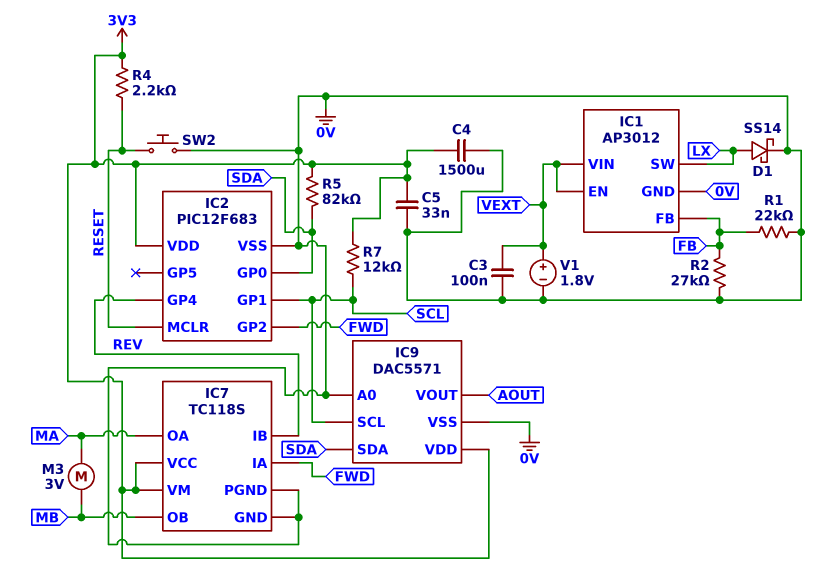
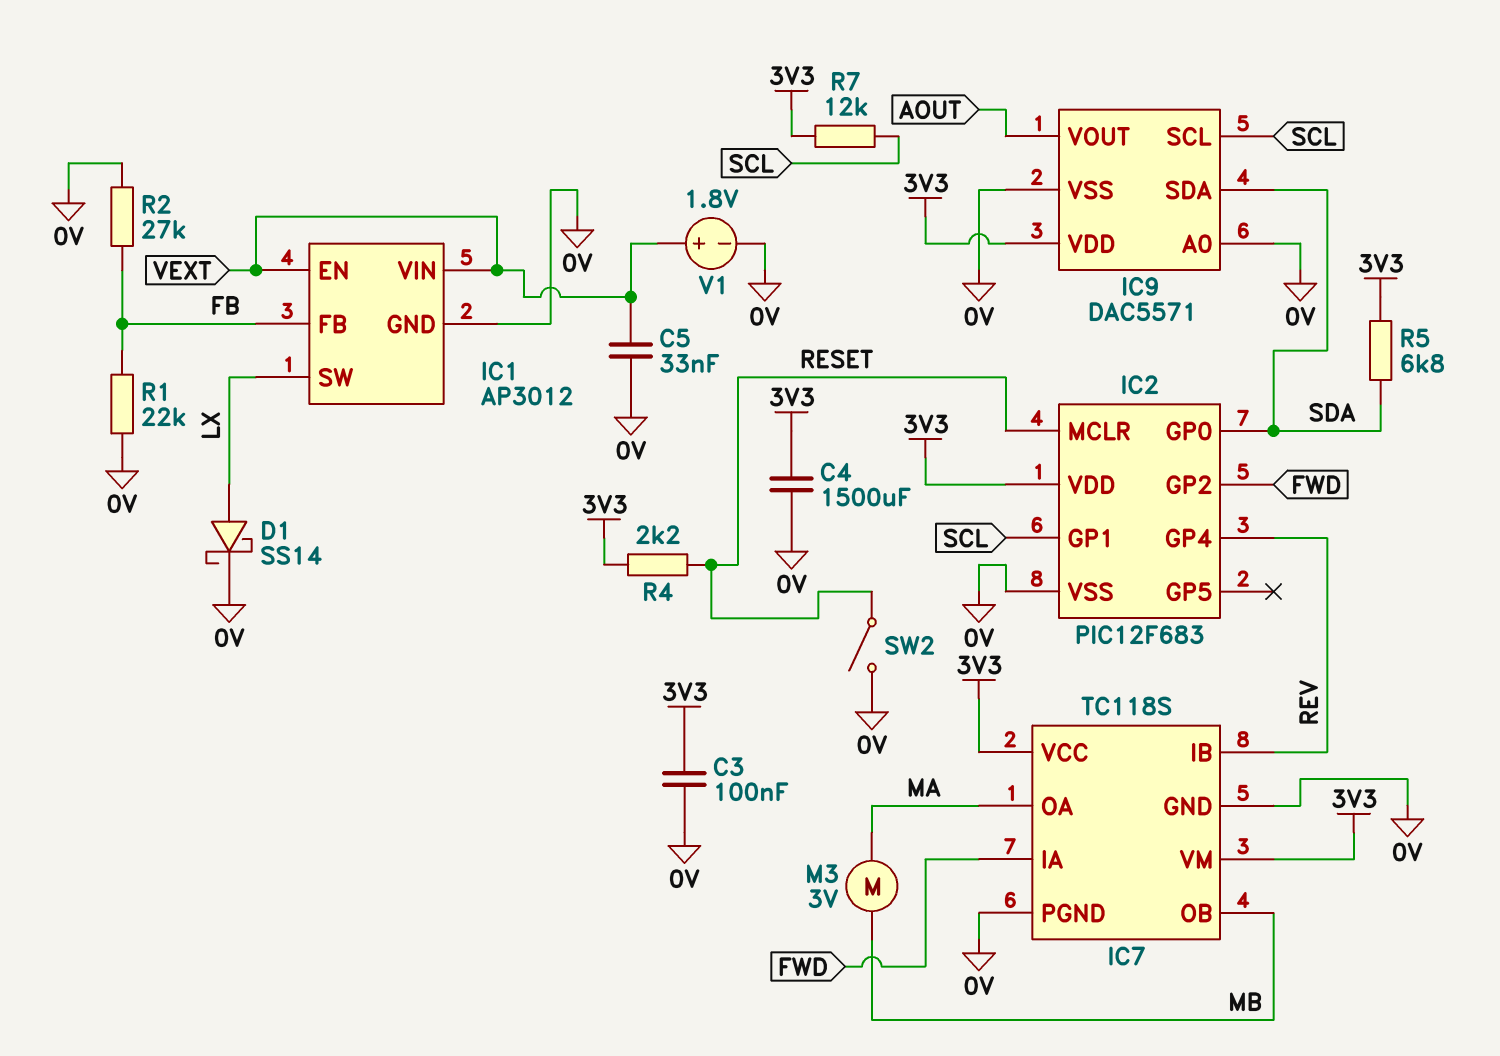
C3: 100nF (0V, VEXT) -> 100nF (0V, 3V3)
C5: 33nF (0V, 3V3) -> 33nF (0V, VEXT)
R5: 82k (3V3, SDA) -> 6.8k (3V3, SDA)
SW2: button (0V, RESET) -> switch (0V, RESET)

